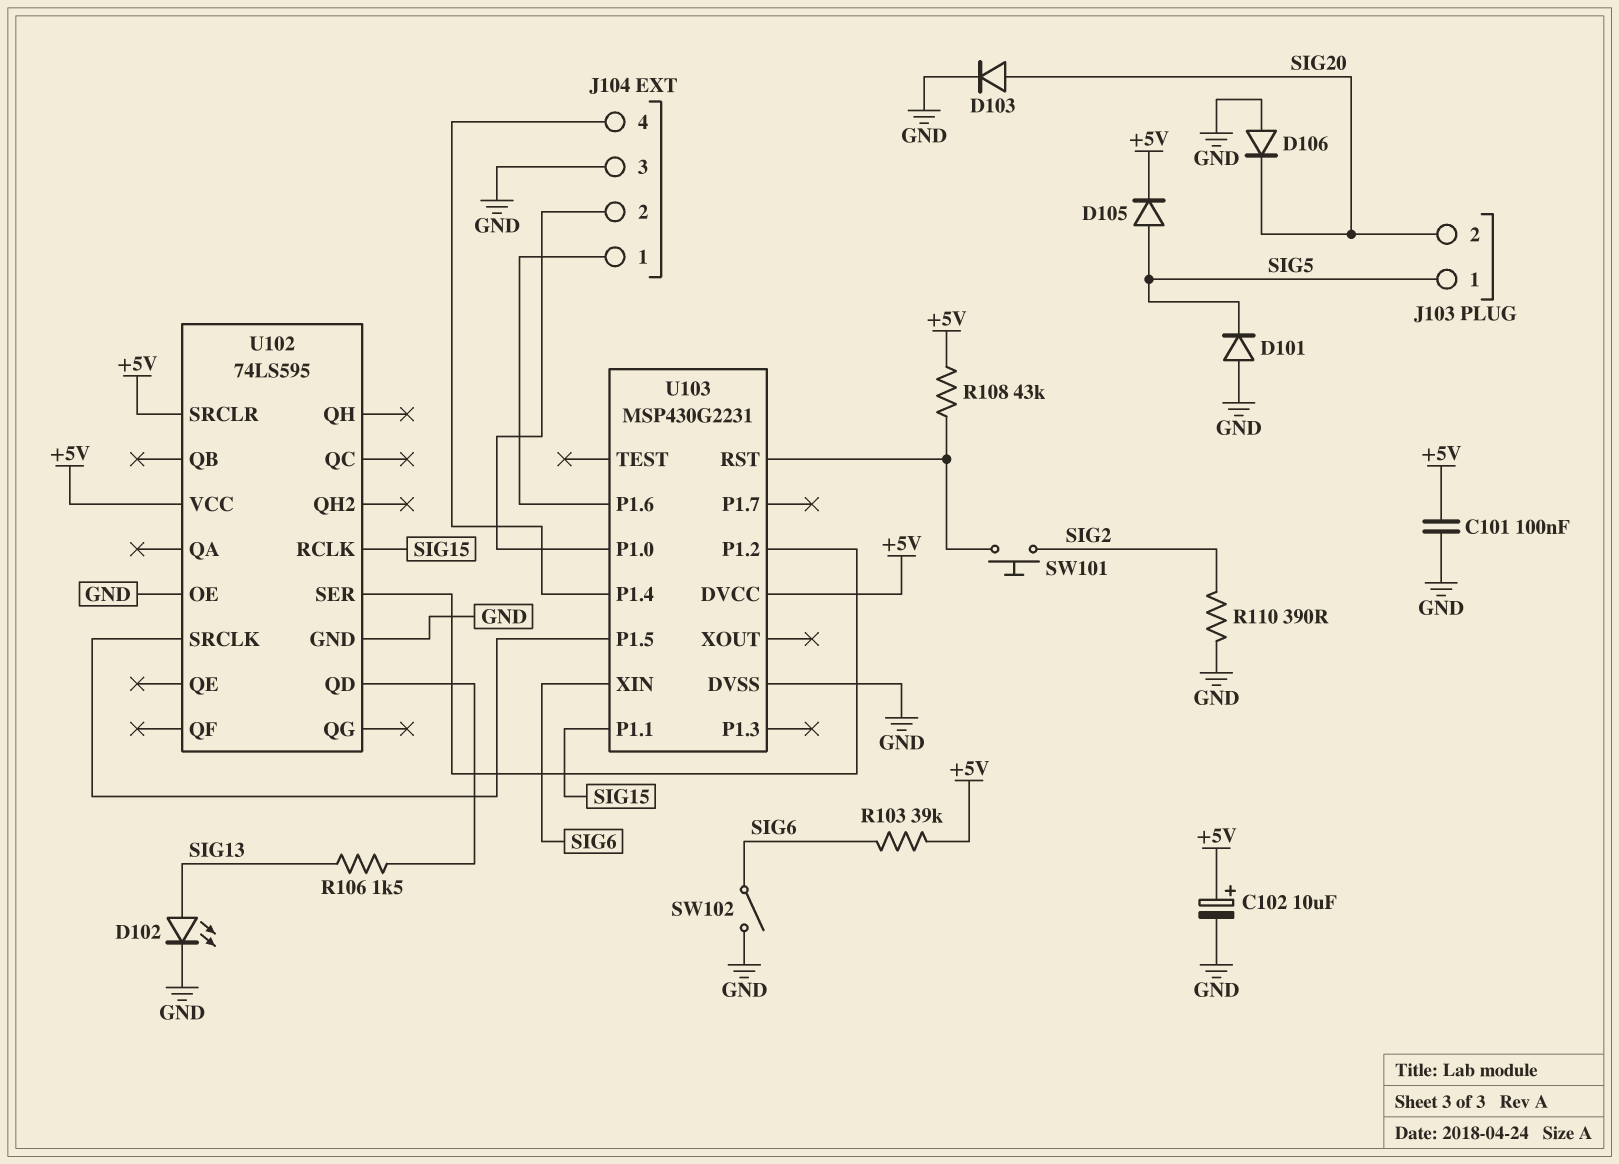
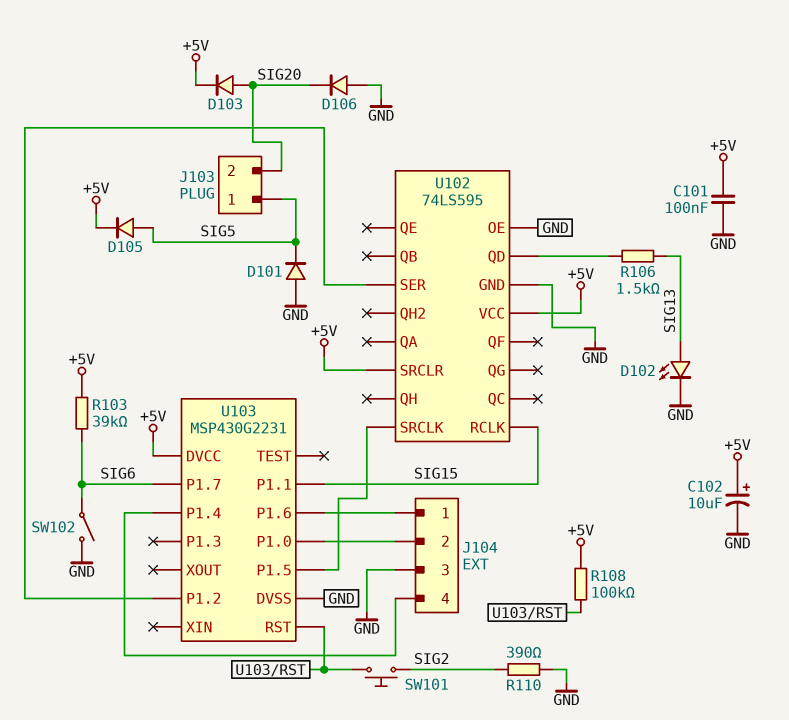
D103: diode (A SIG20, K GND) -> diode (A SIG20, K +5V)
R108: 43k (+5V, U103/RST) -> 100k (+5V, U103/RST)
U103 pin P1.7: none -> SIG6
U103 pin XIN: SIG6 -> none

